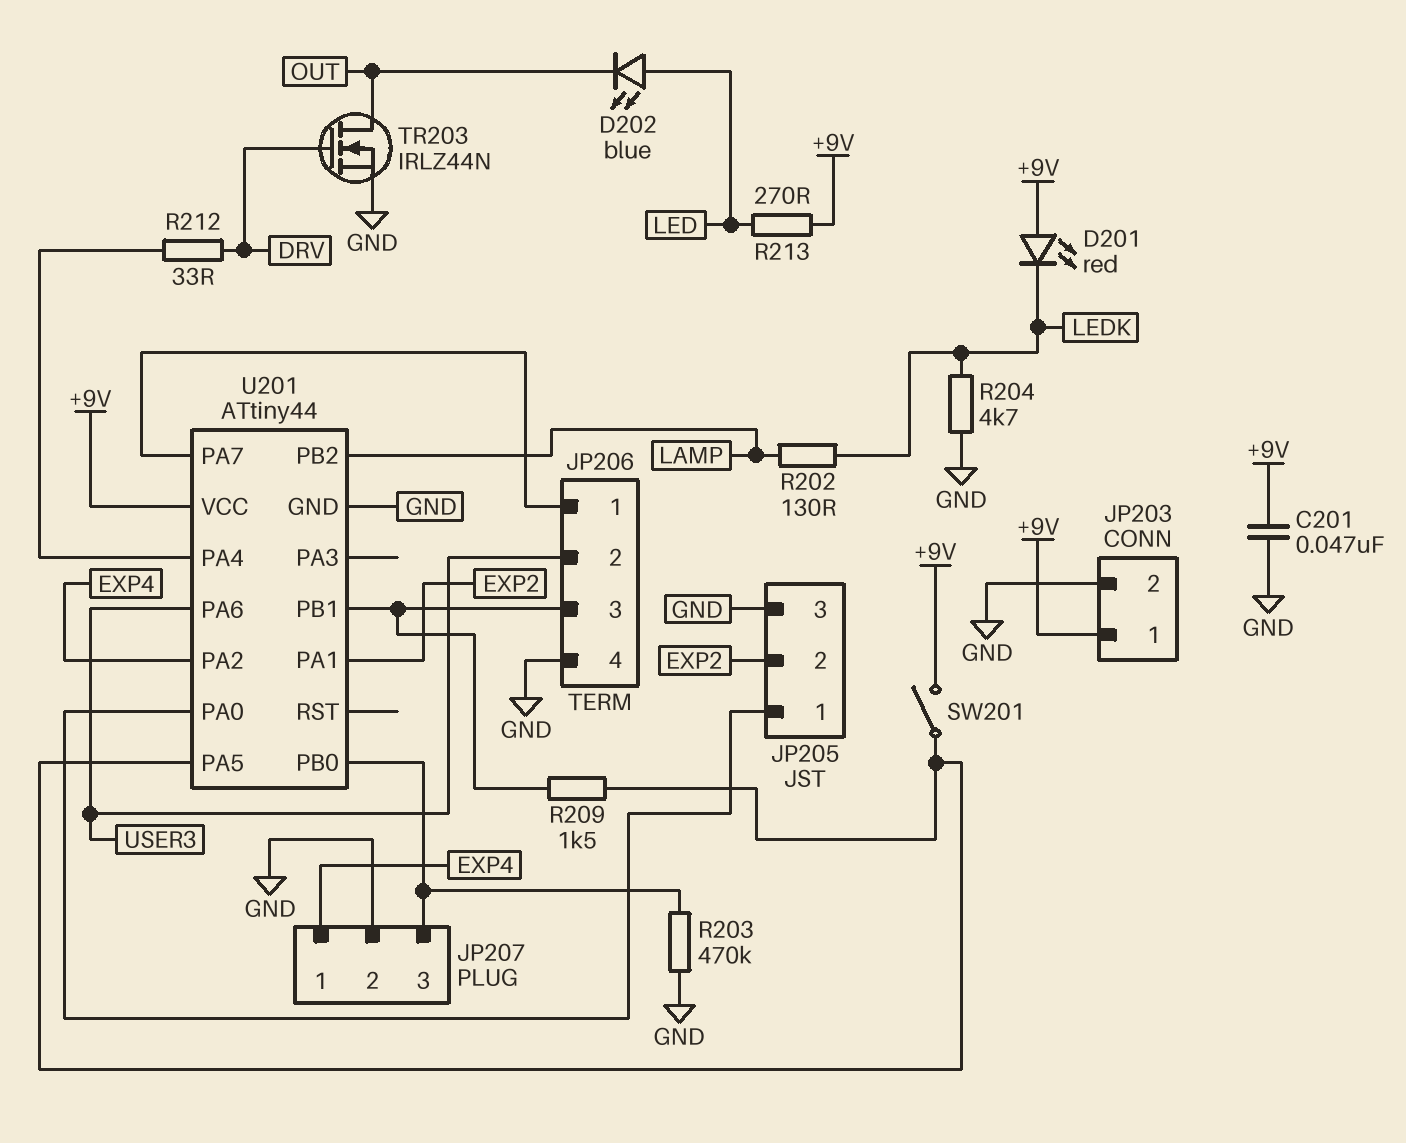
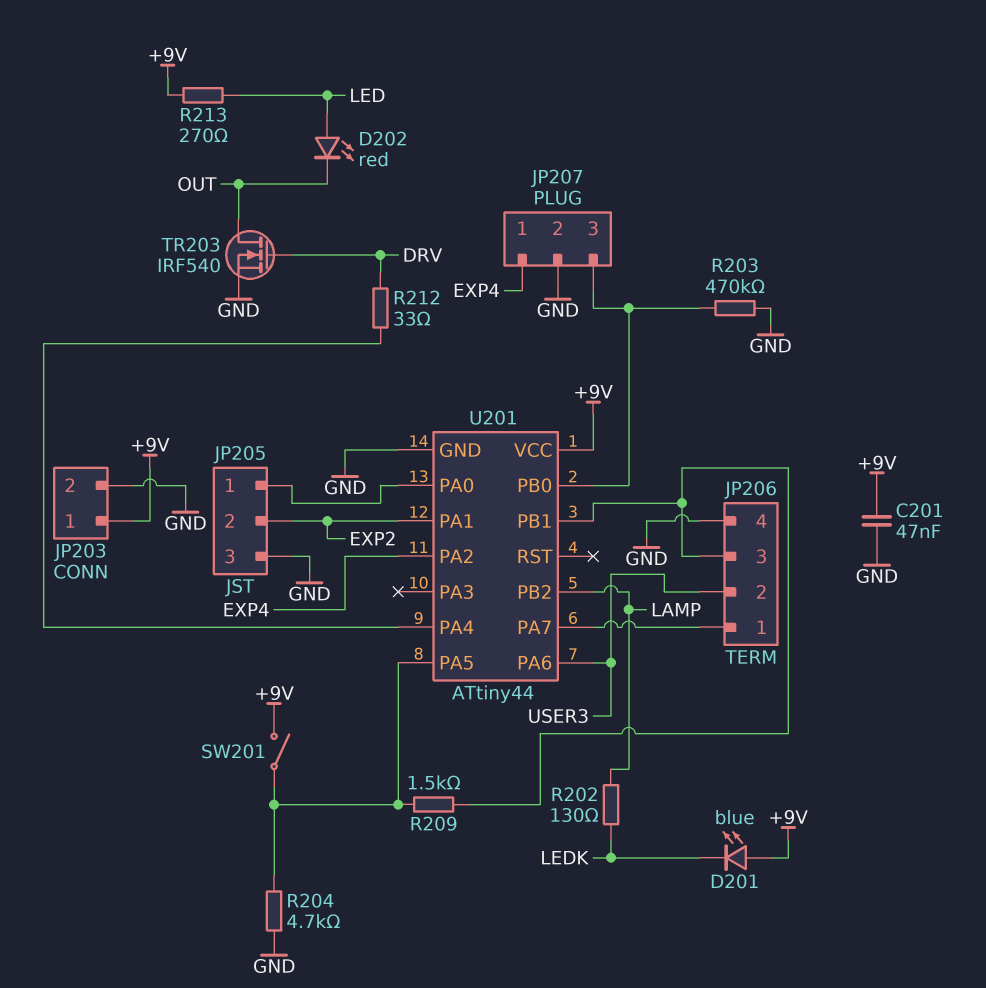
D201: LED red (A +9V, K LEDK) -> LED blue (A +9V, K LEDK)
D202: LED blue (A LED, K OUT) -> LED red (A LED, K OUT)
R204: 4.7k (GND, LEDK) -> 4.7k (GND, U201/PA5)
TR203: NMOS IRLZ44N (G DRV, D OUT, S GND) -> NMOS IRF540 (G DRV, D OUT, S GND)

